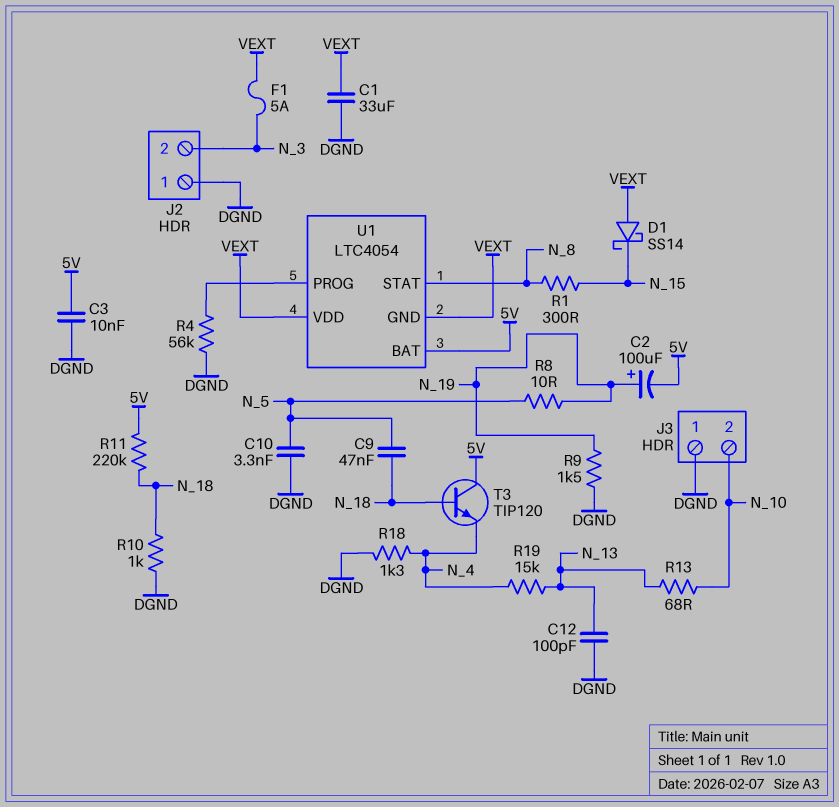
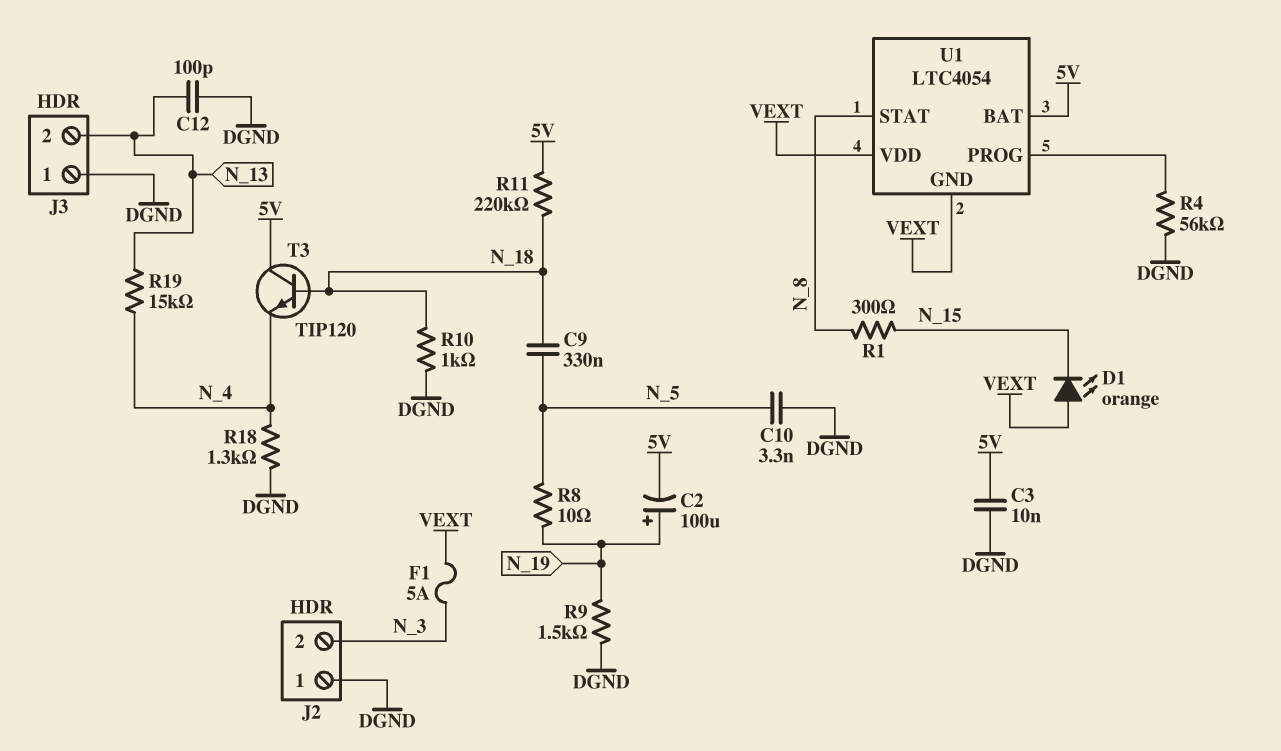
C1: 33uF (DGND, VEXT) -> none
C9: 47nF (N_5, N_18) -> 330nF (N_5, N_18)
D1: schottky SS14 (A VEXT, K N_15) -> LED orange (A VEXT, K N_15)
J3 pin 2: N_10 -> N_13
R13: 68 (N_10, N_13) -> none

